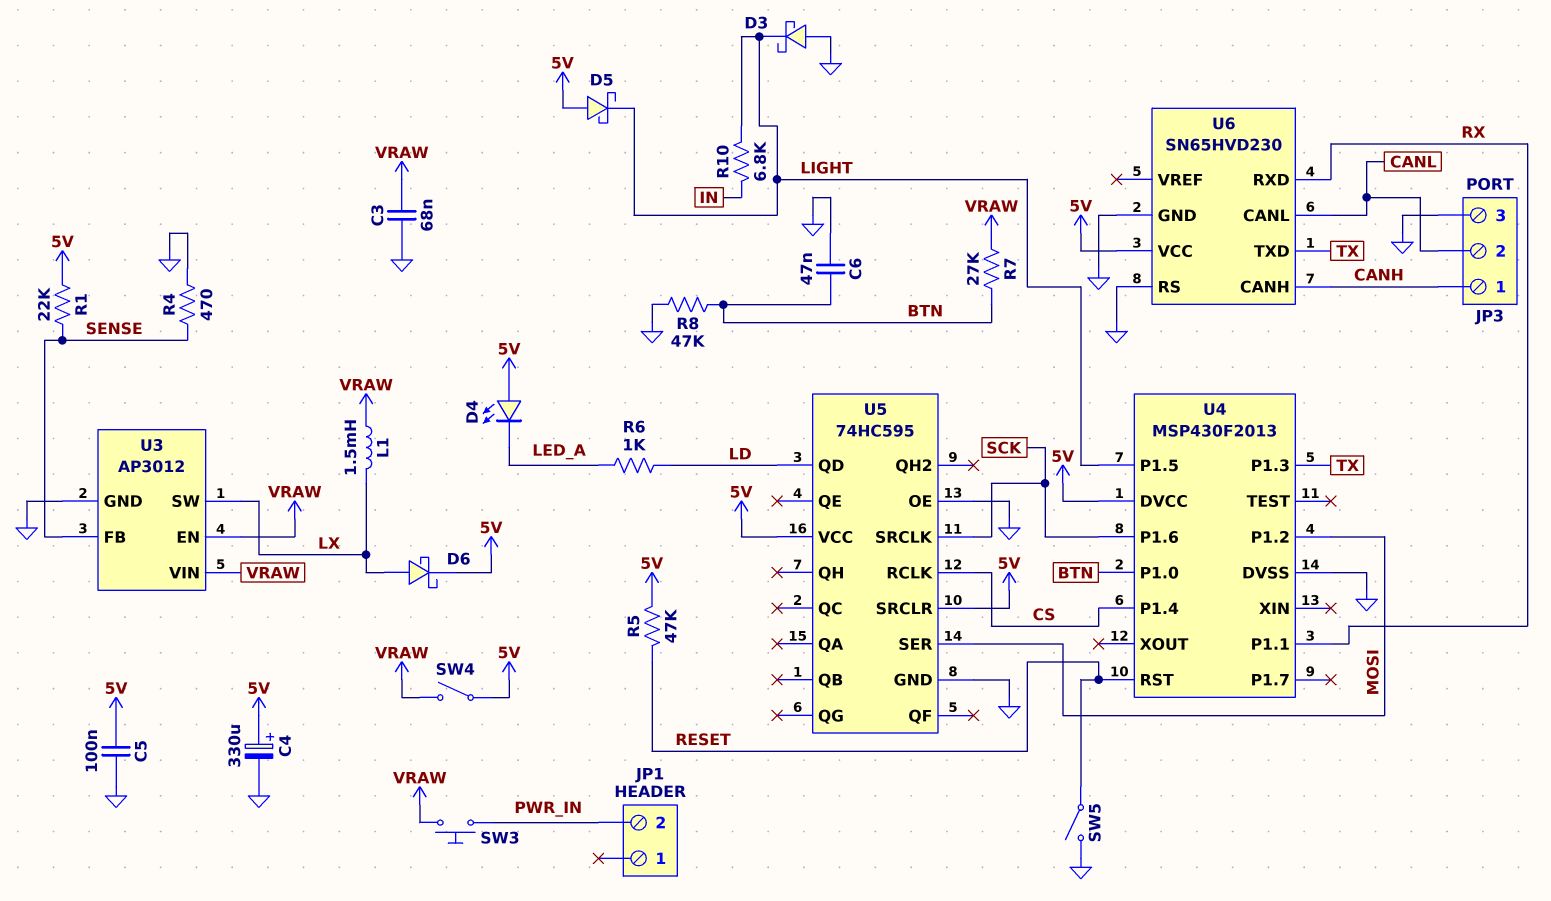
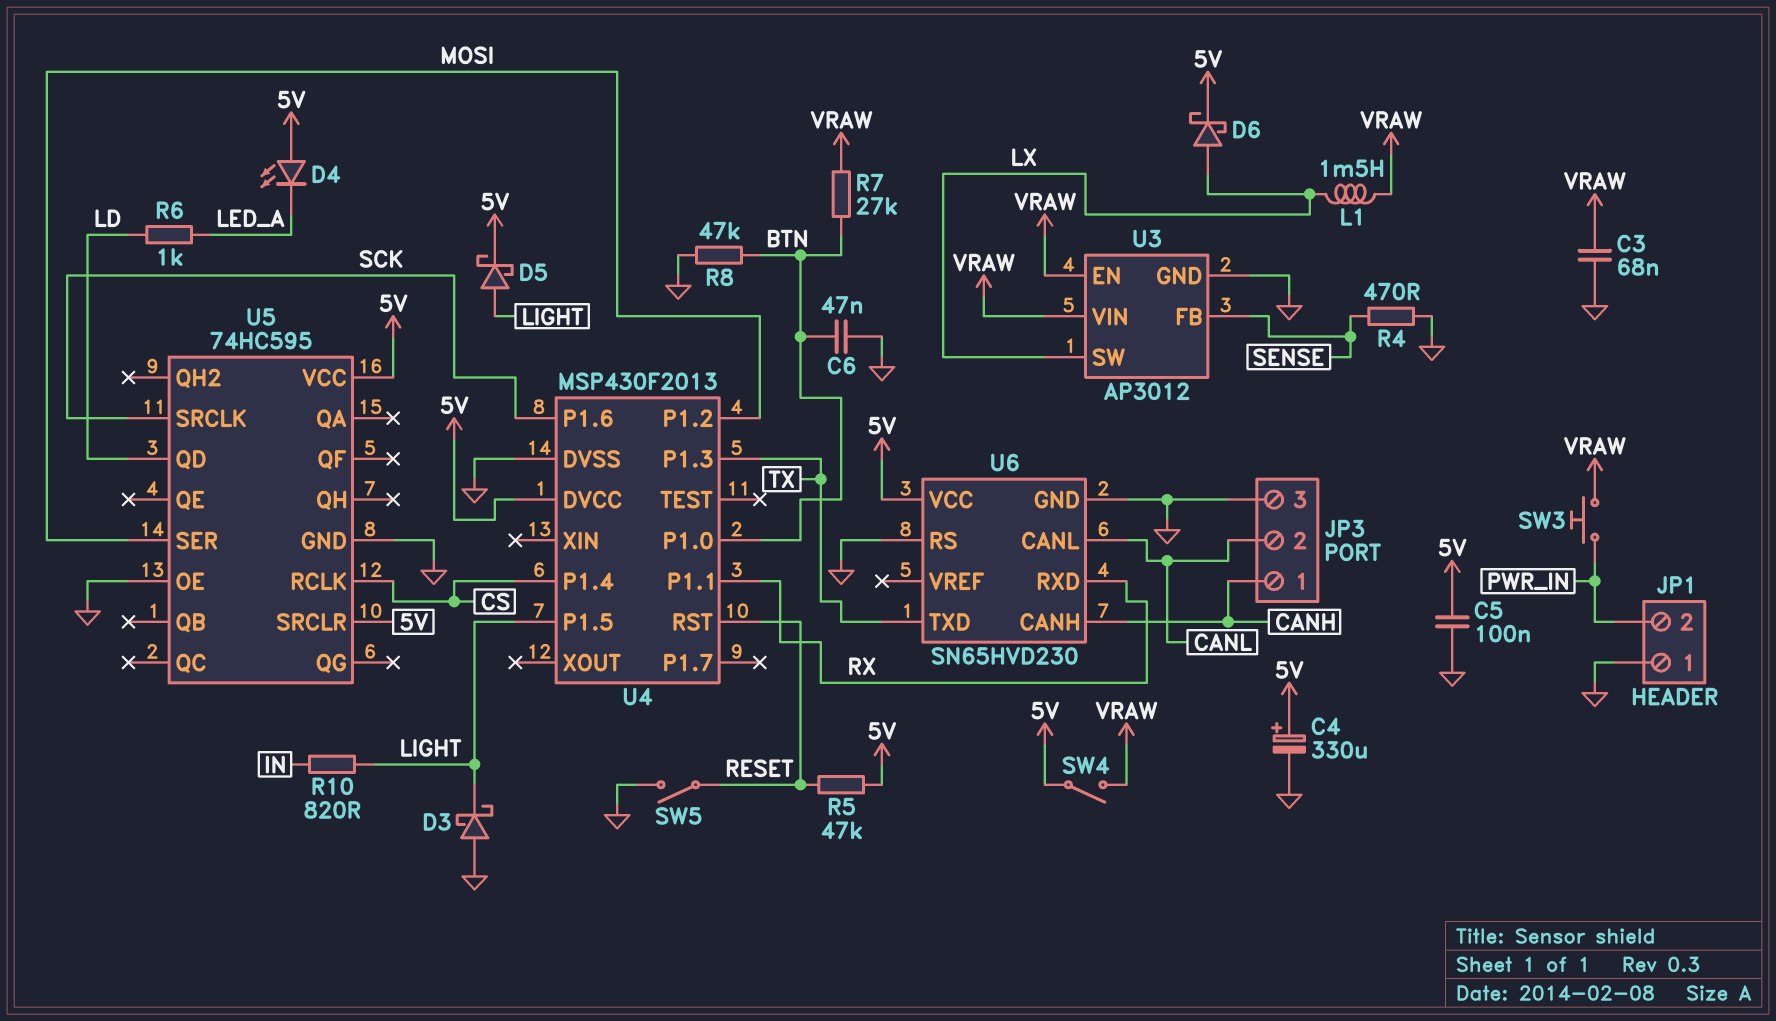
D5: schottky (A 5V, K LIGHT) -> schottky (A LIGHT, K 5V)
JP1 pin 1: none -> GND
R1: 22k (5V, SENSE) -> none
R10: 6.8k (IN, LIGHT) -> 820 (IN, LIGHT)

